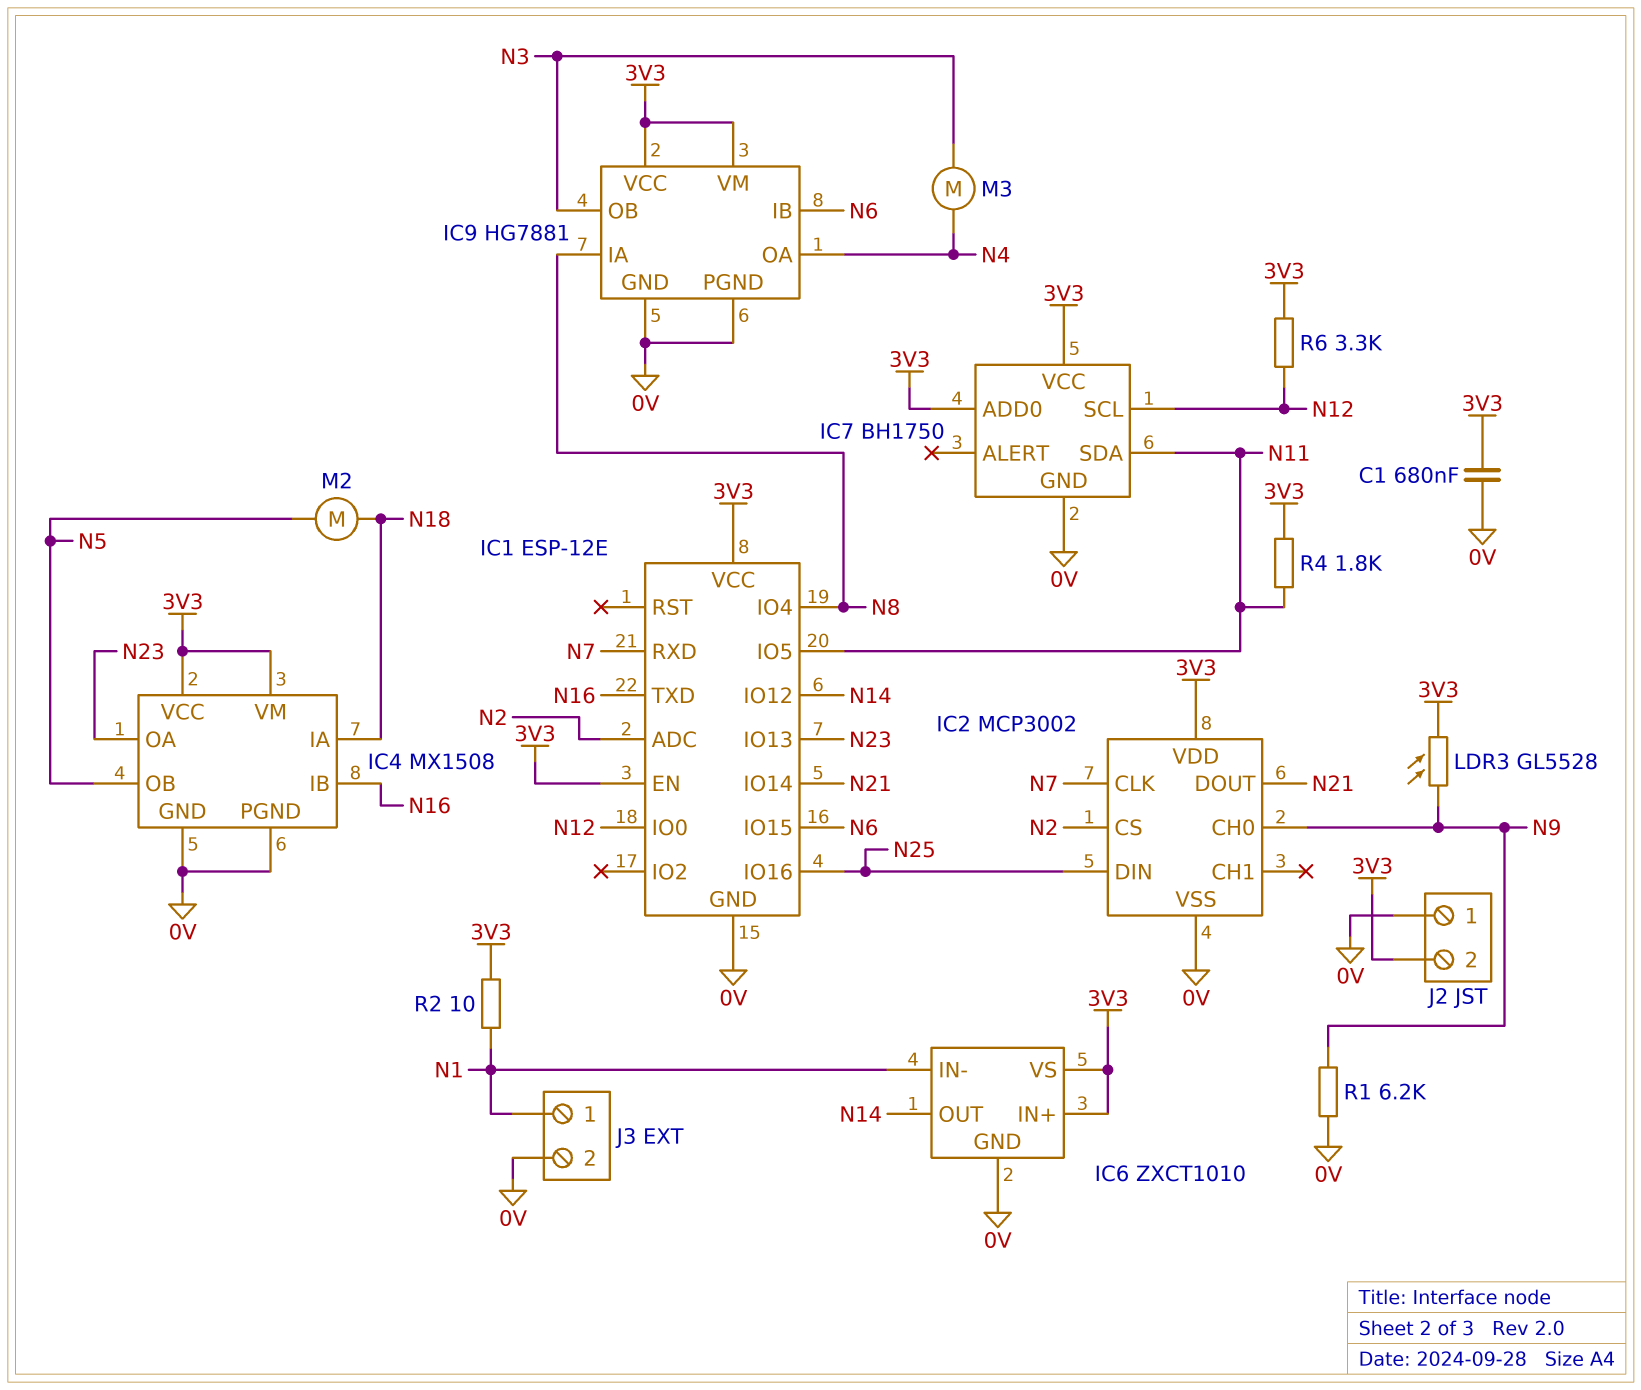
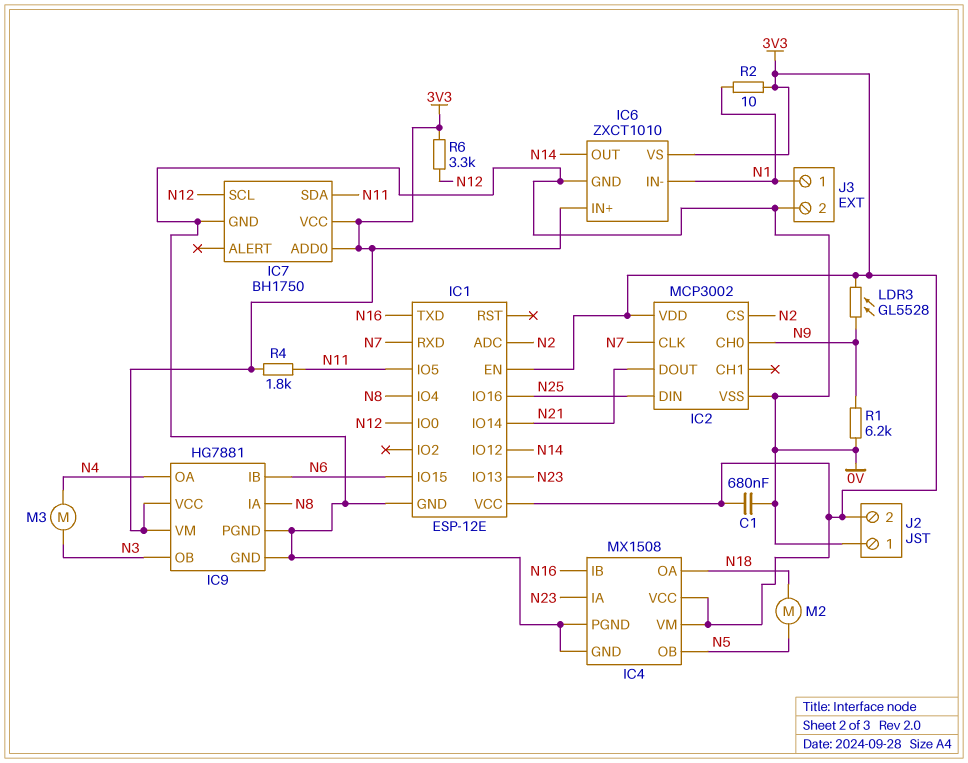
IC4 pin IA: N18 -> N23
IC4 pin OA: N23 -> N18

